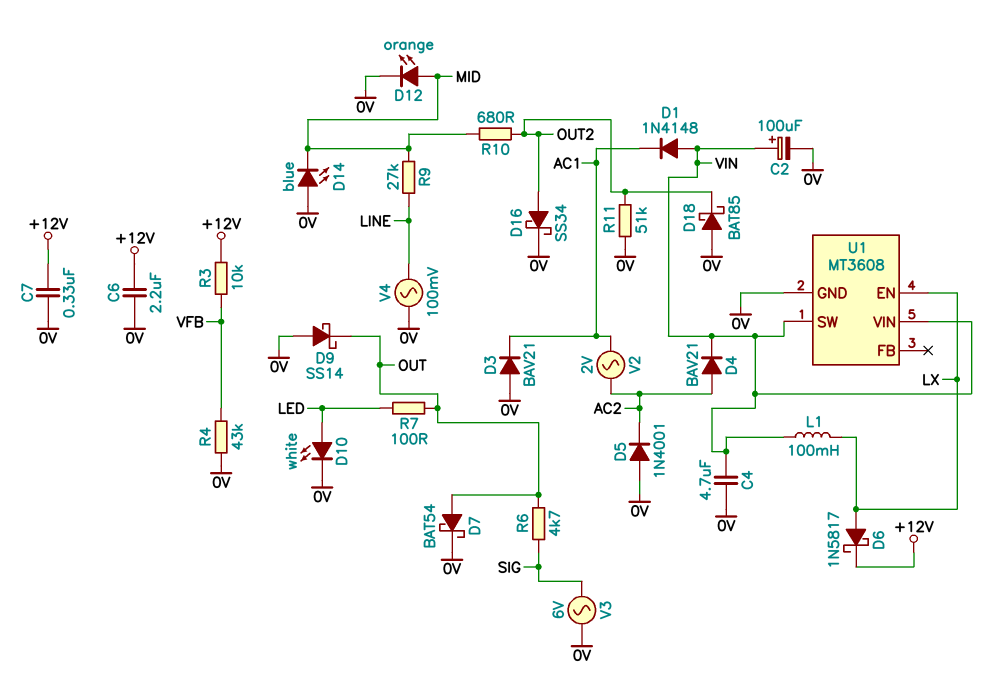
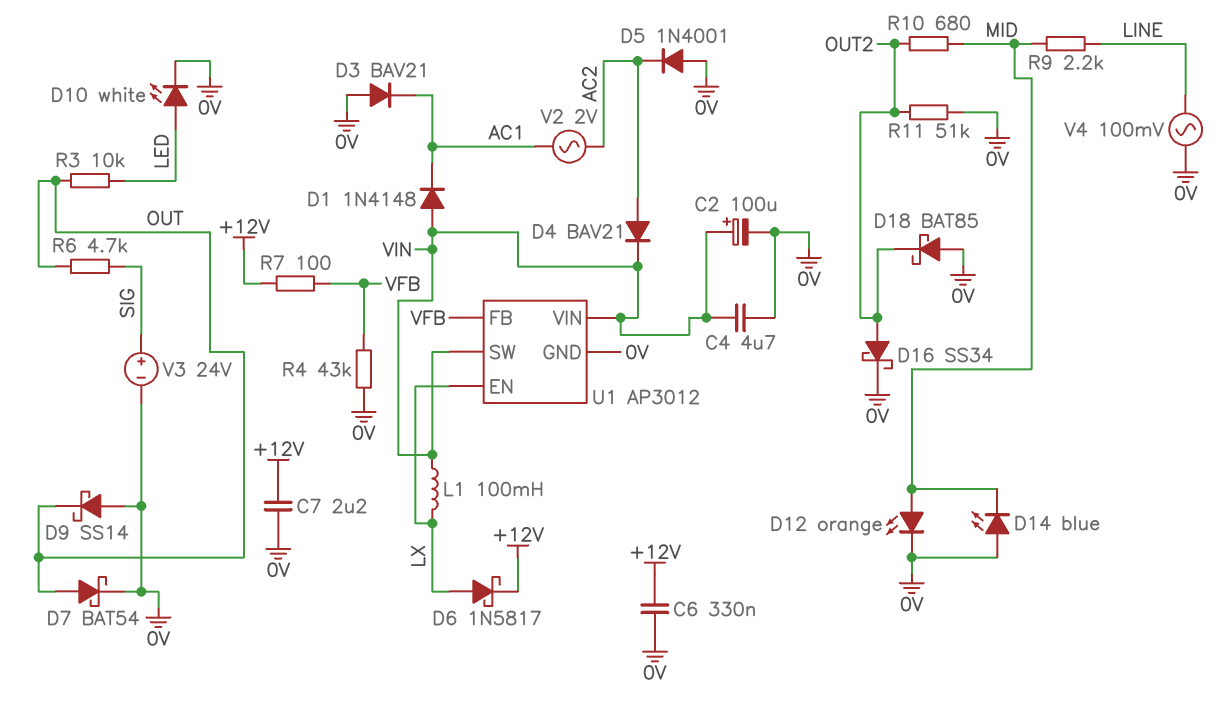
C6: 2.2uF (+12V, 0V) -> 330nF (+12V, 0V)
C7: 330nF (+12V, 0V) -> 2.2uF (+12V, 0V)
R3: 10k (+12V, VFB) -> 10k (LED, OUT)
R7: 100 (LED, OUT) -> 100 (+12V, VFB)
R9: 27k (LINE, MID) -> 2.2k (LINE, MID)
U1: MT3608 -> AP3012
U1 pin FB: none -> VFB
V3: AC 6V (0V, SIG) -> 24V (plus SIG, minus 0V)

